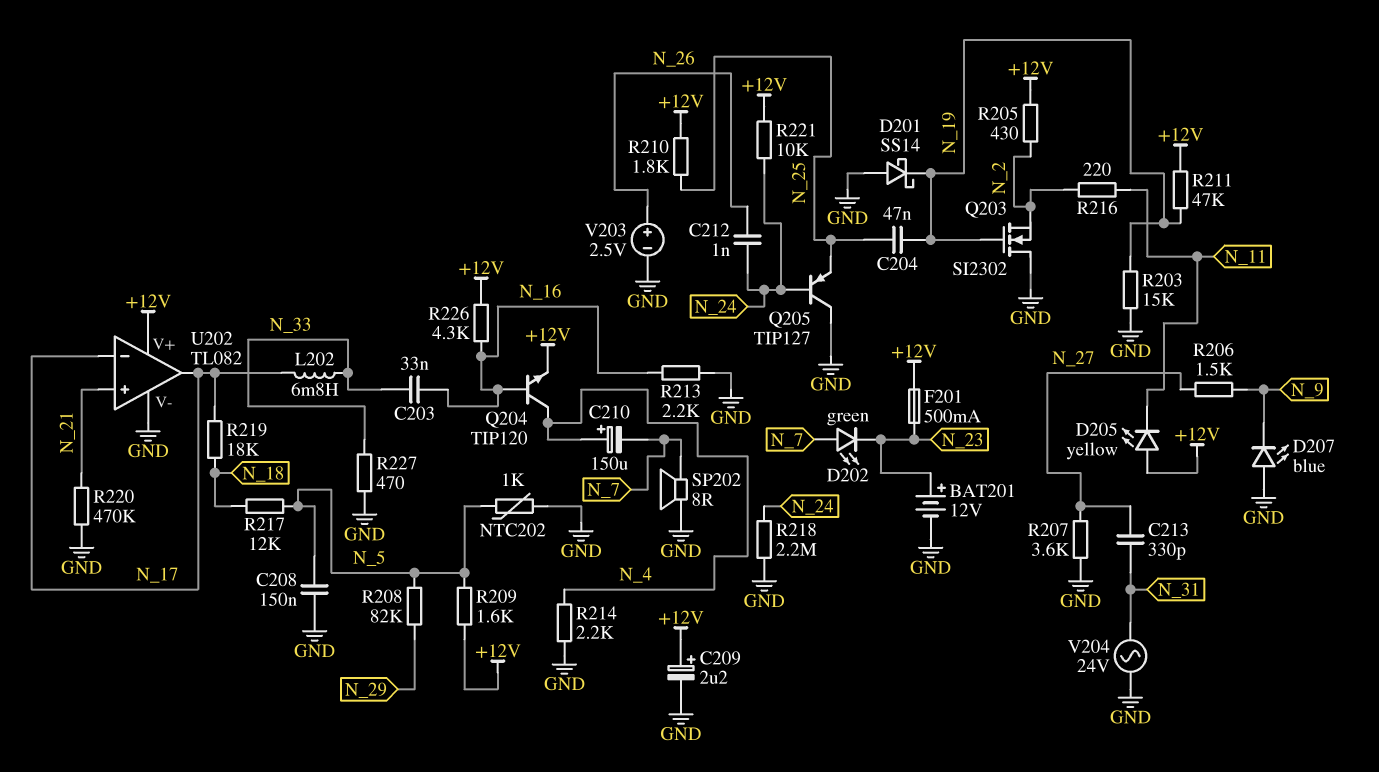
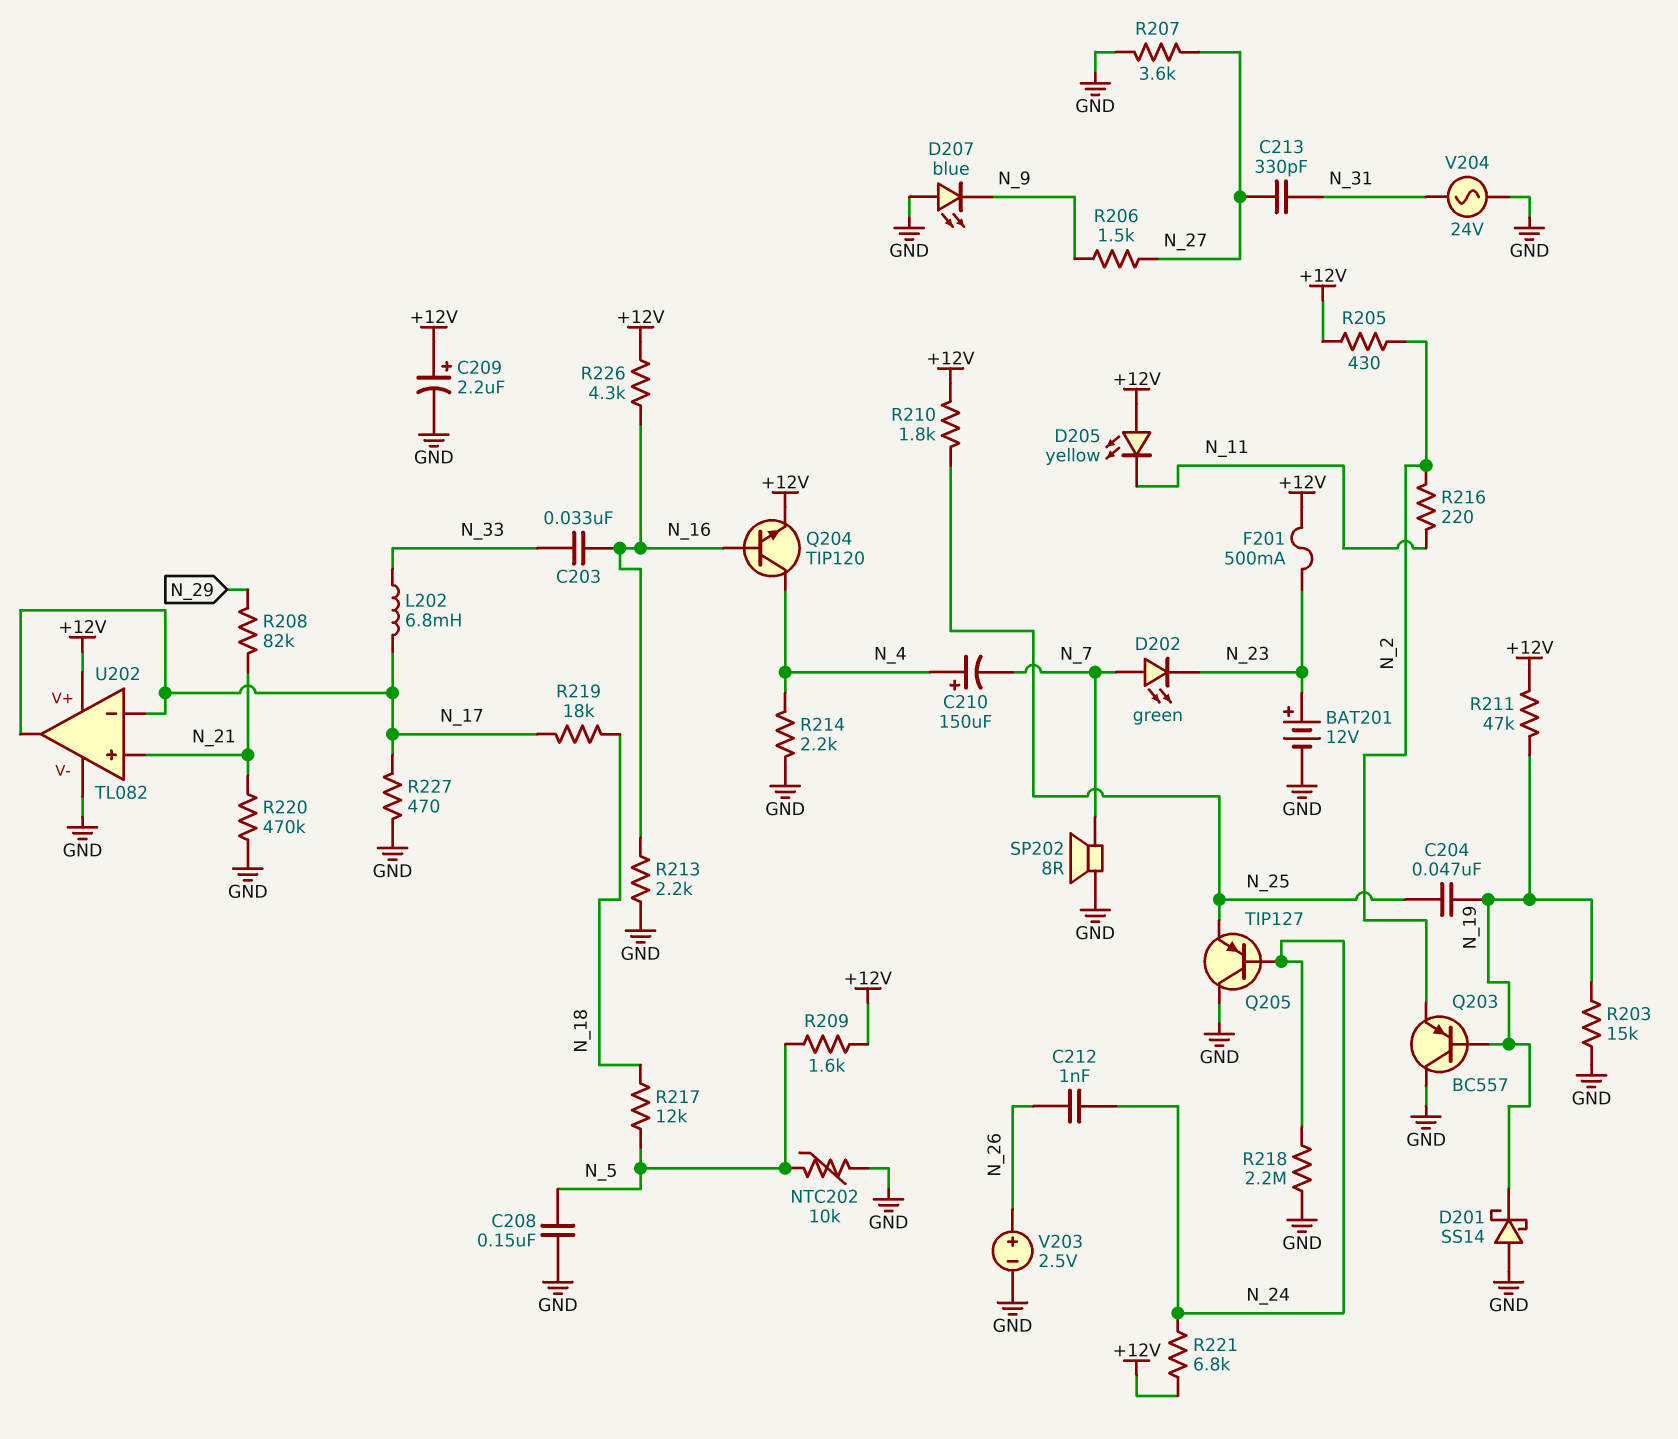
NTC202: 1k (GND, N_5) -> 10k (GND, N_5)
Q203: NMOS SI2302 (G N_19, D GND, S N_2) -> PNP BC557 (B N_19, C GND, E N_2)
R208: 82k (N_5, N_29) -> 82k (N_21, N_29)
R221: 10k (+12V, N_24) -> 6.8k (+12V, N_24)
R227: 470 (GND, N_33) -> 470 (GND, N_17)

